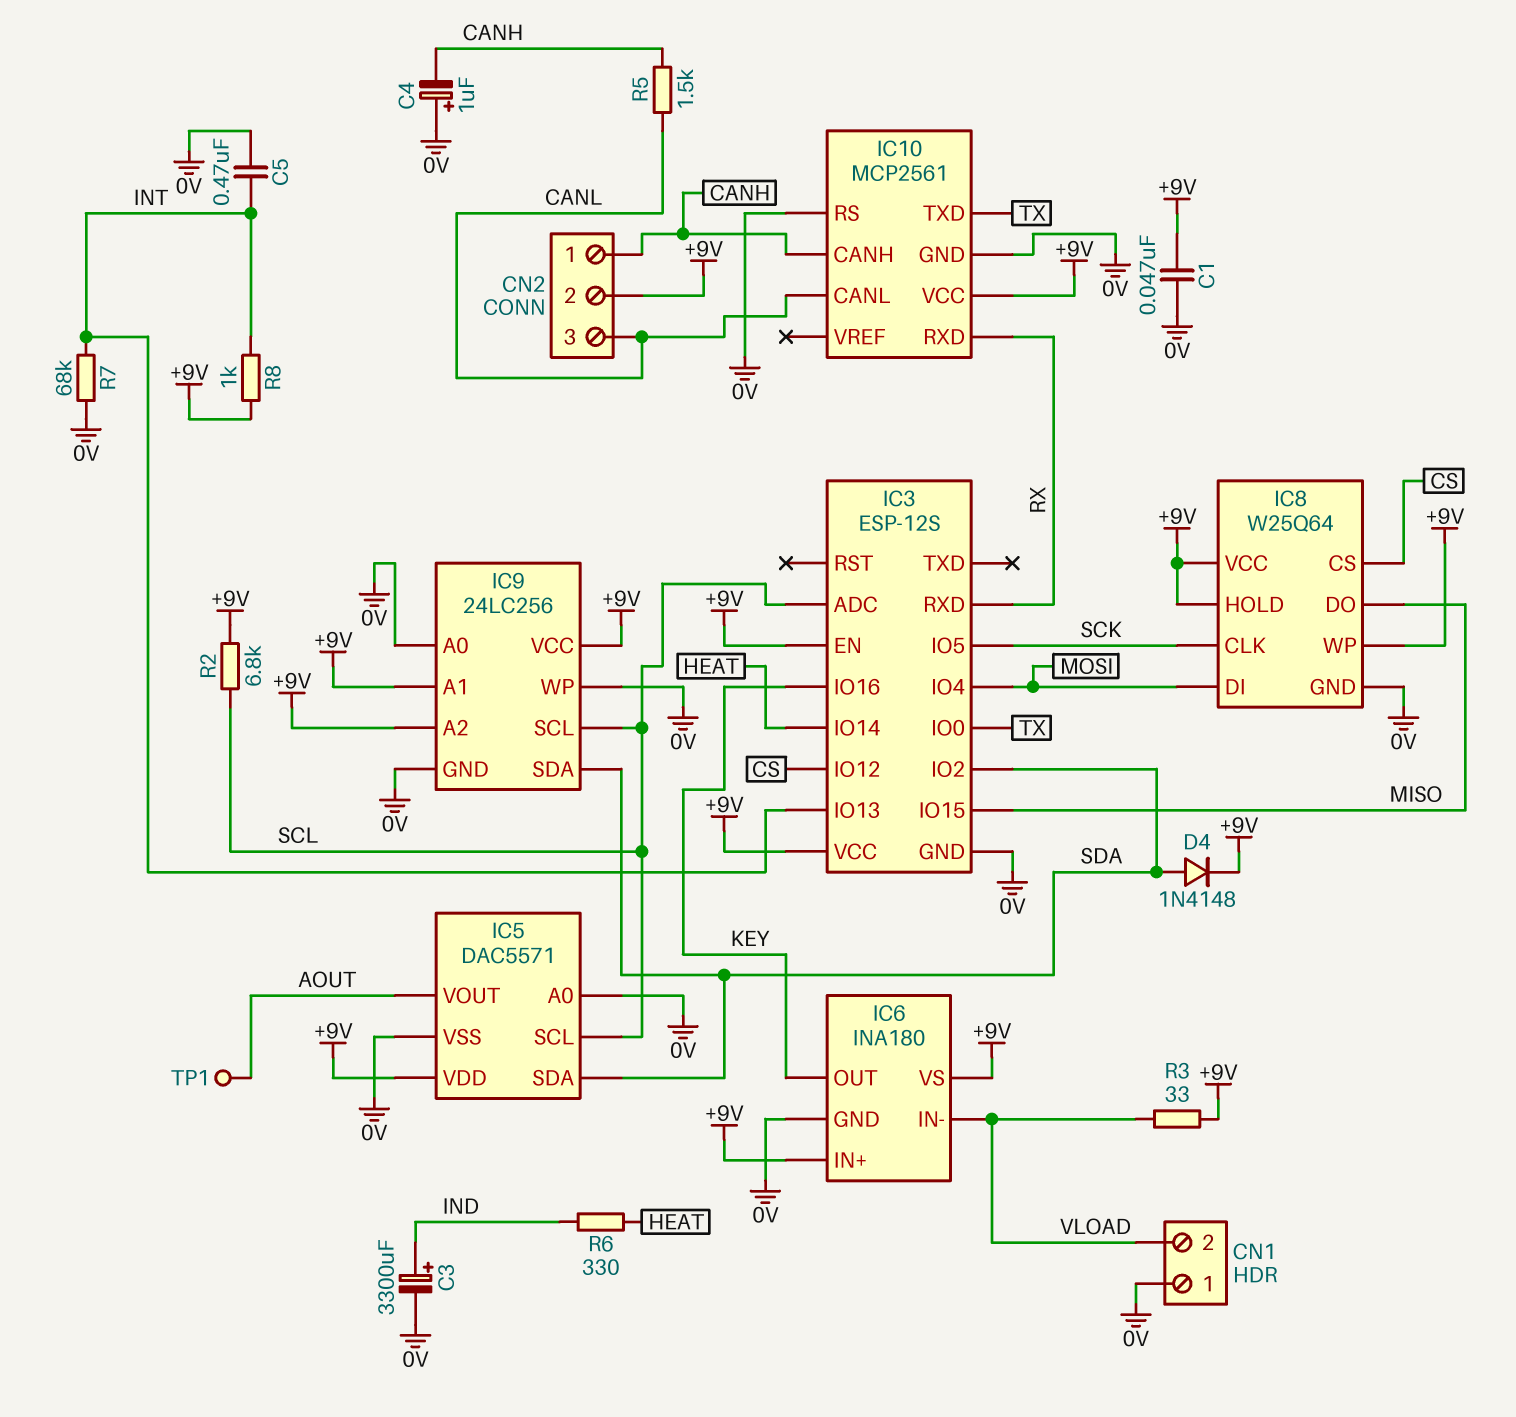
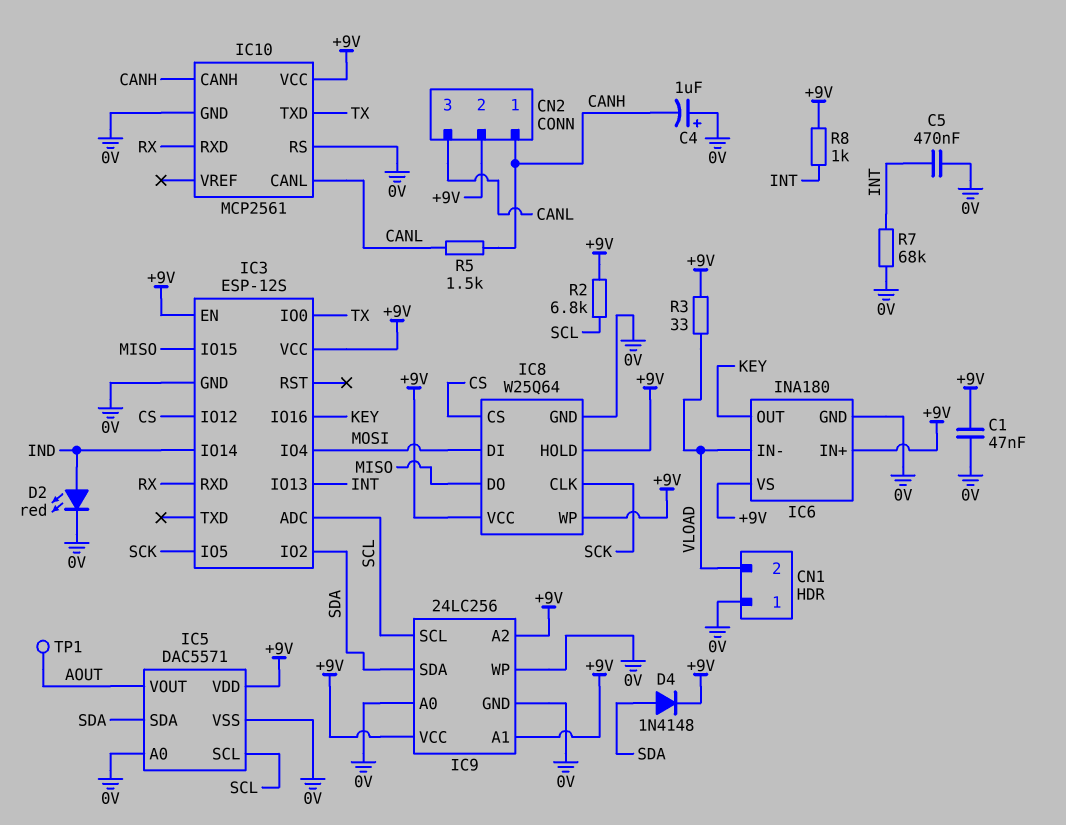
C3: 3300uF (plus IND, minus 0V) -> none
D2: none -> LED red (A IND, K 0V)
IC3 pin IO14: HEAT -> IND
R6: 330 (HEAT, IND) -> none

